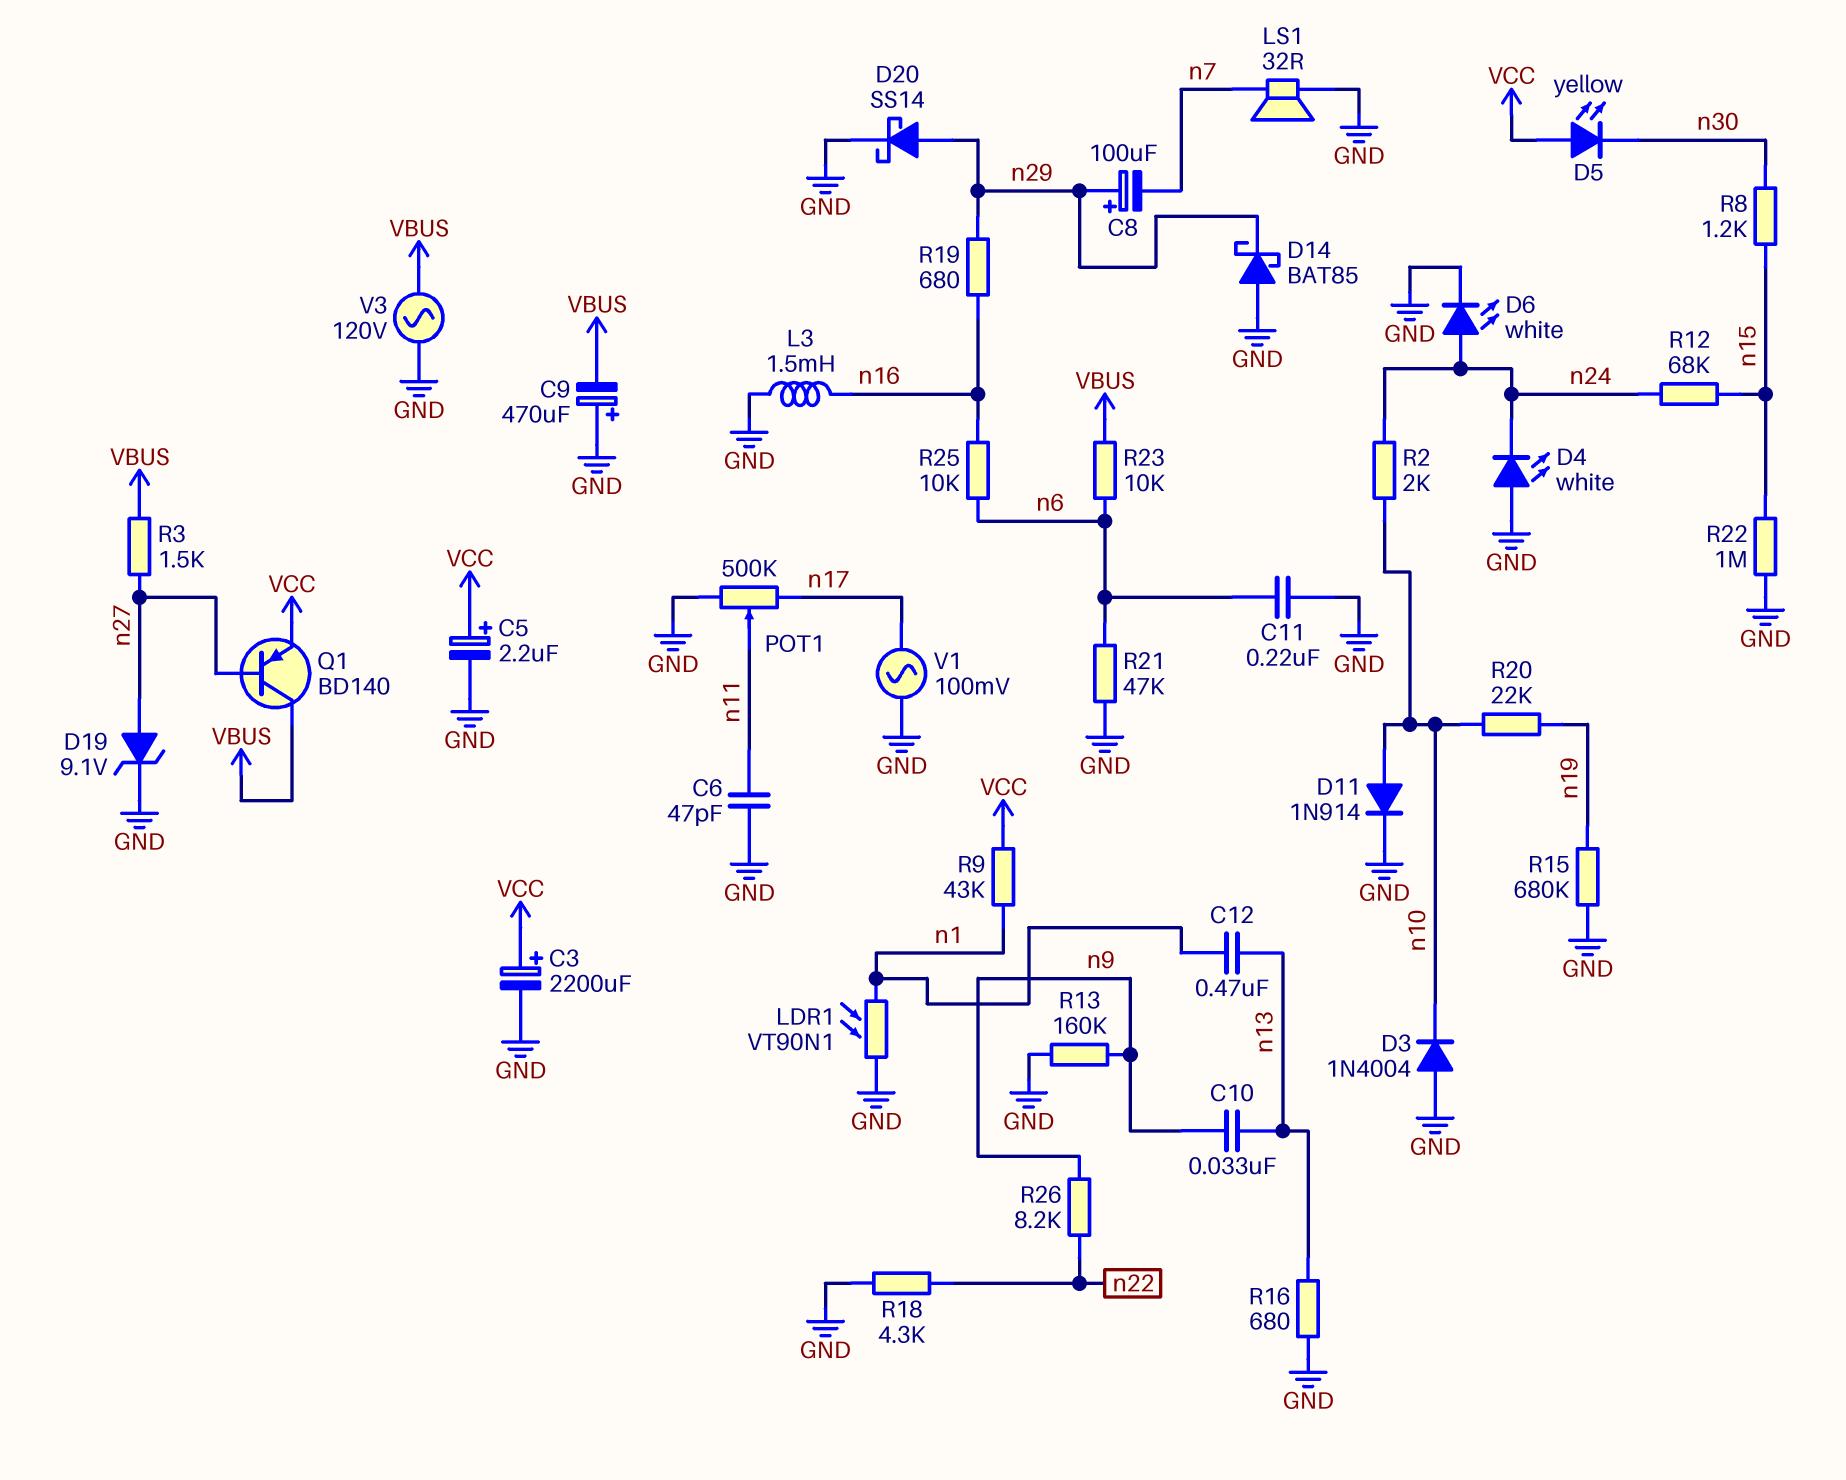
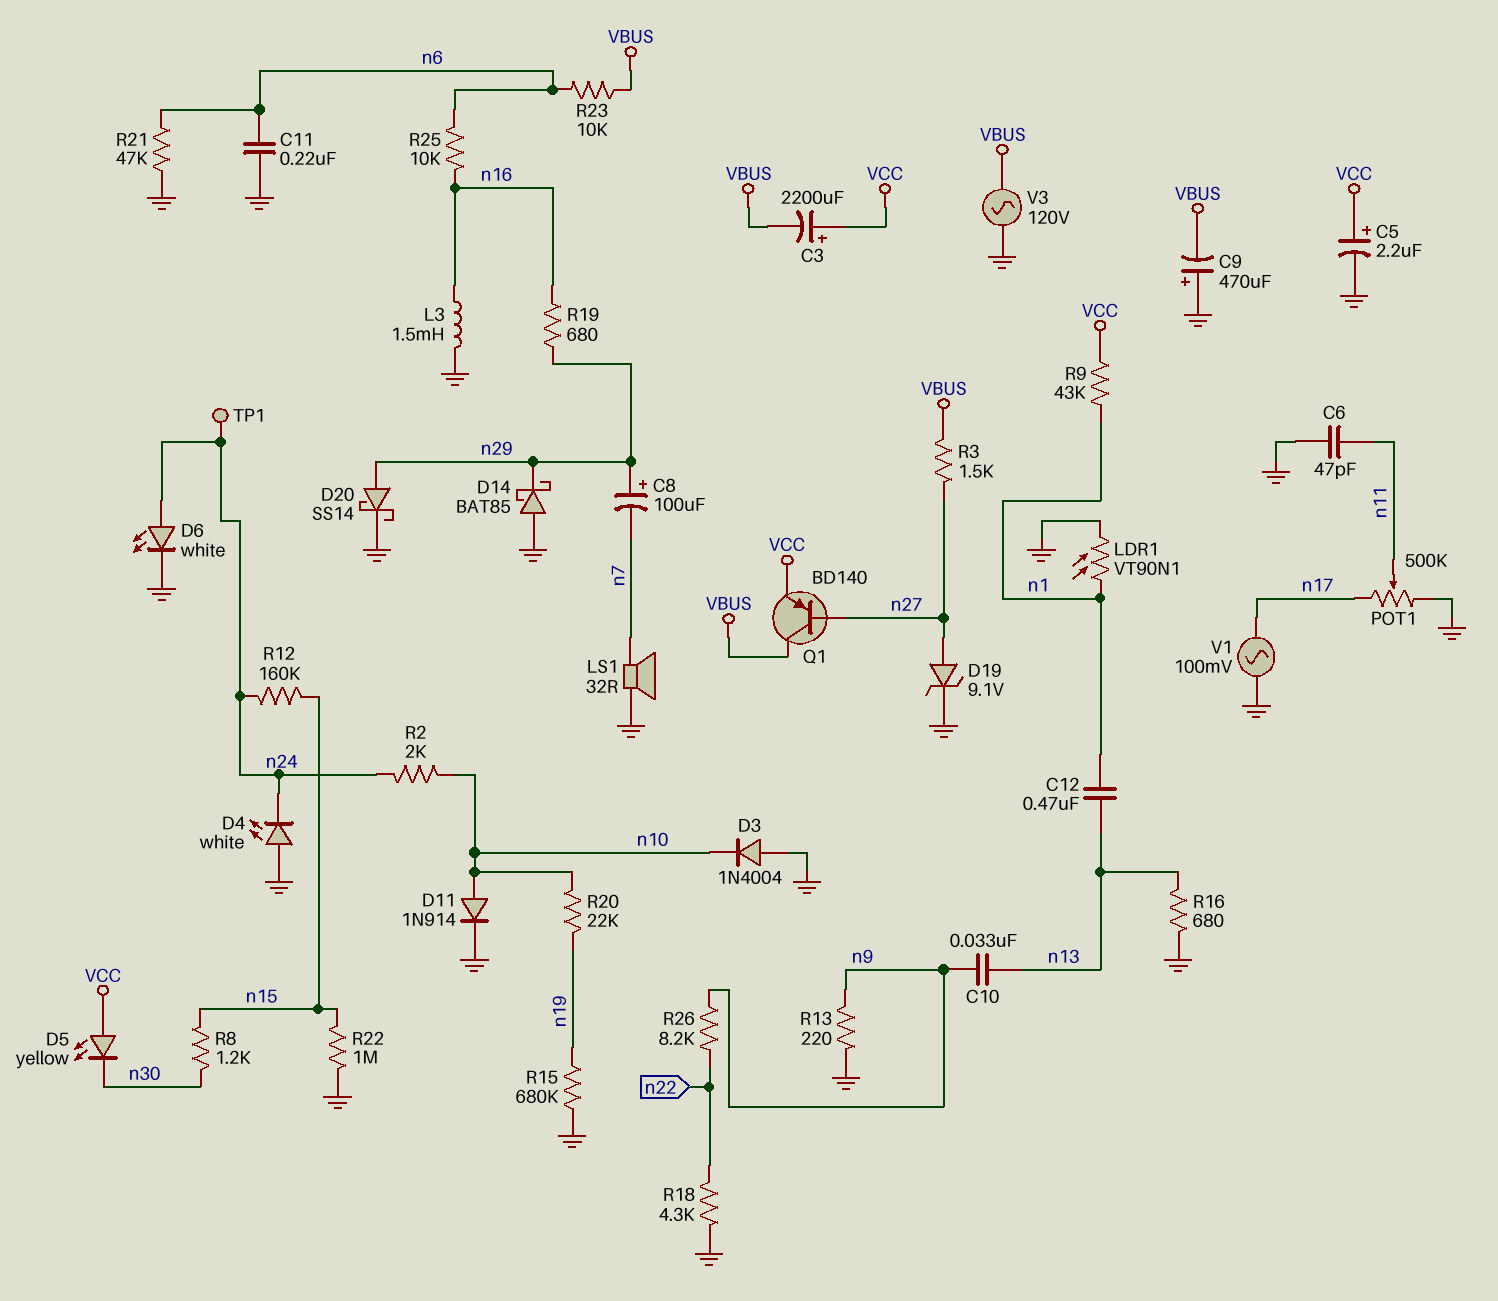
C3: 2200uF (plus VCC, minus GND) -> 2200uF (plus VCC, minus VBUS)
R12: 68k (n15, n24) -> 160k (n15, n24)
R13: 160k (GND, n9) -> 220 (GND, n9)
TP1: none -> test point (n24)

